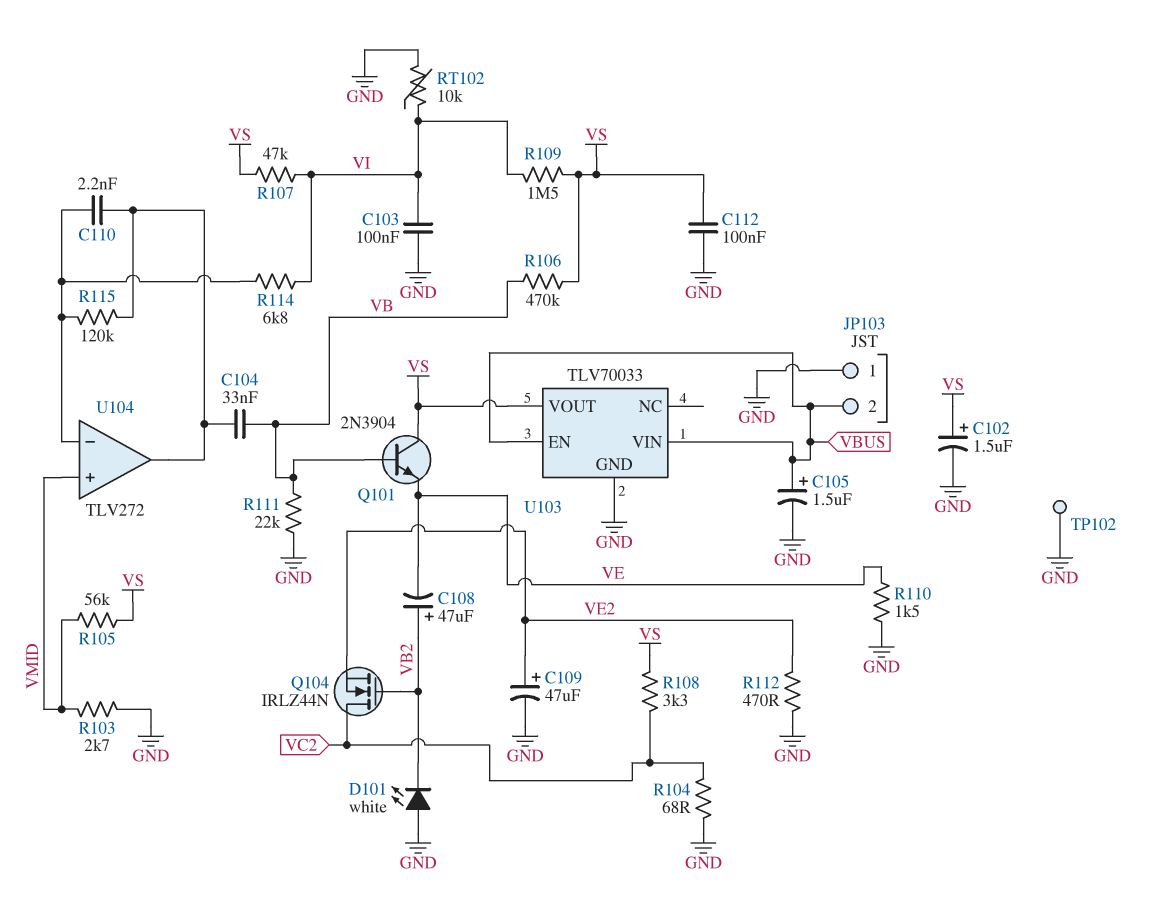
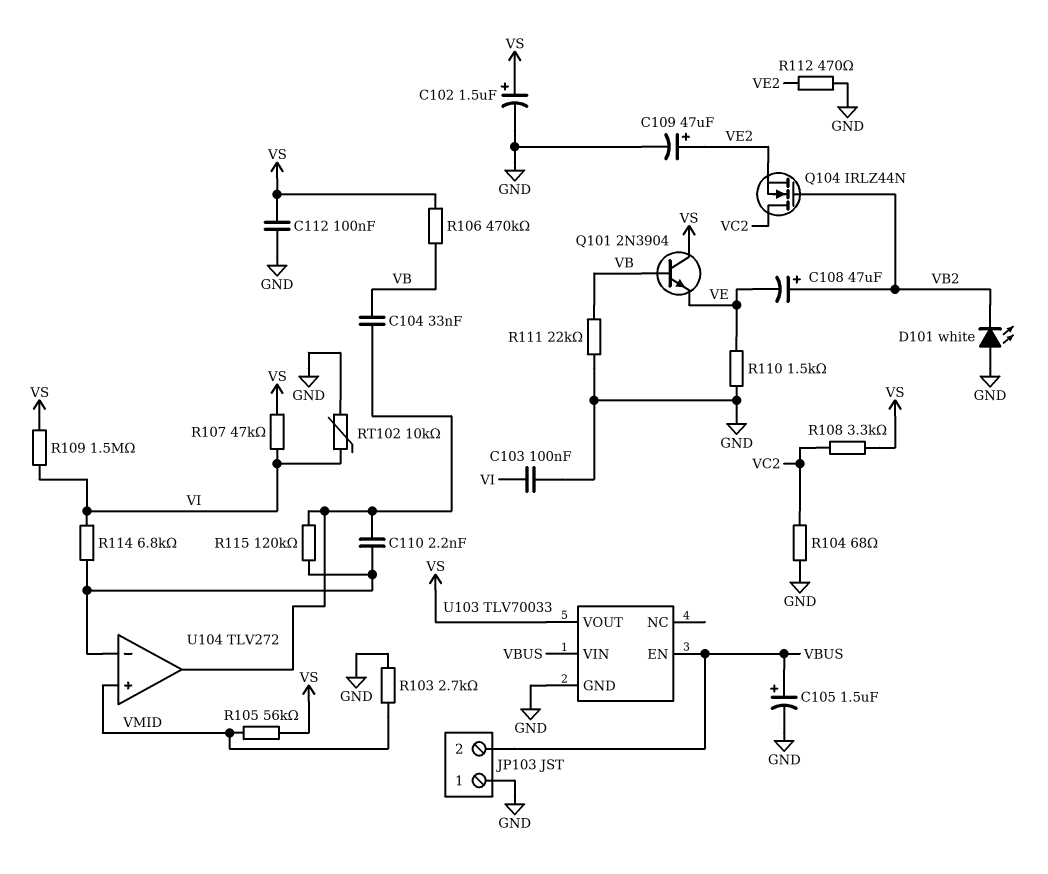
TP102: test point (GND) -> none

